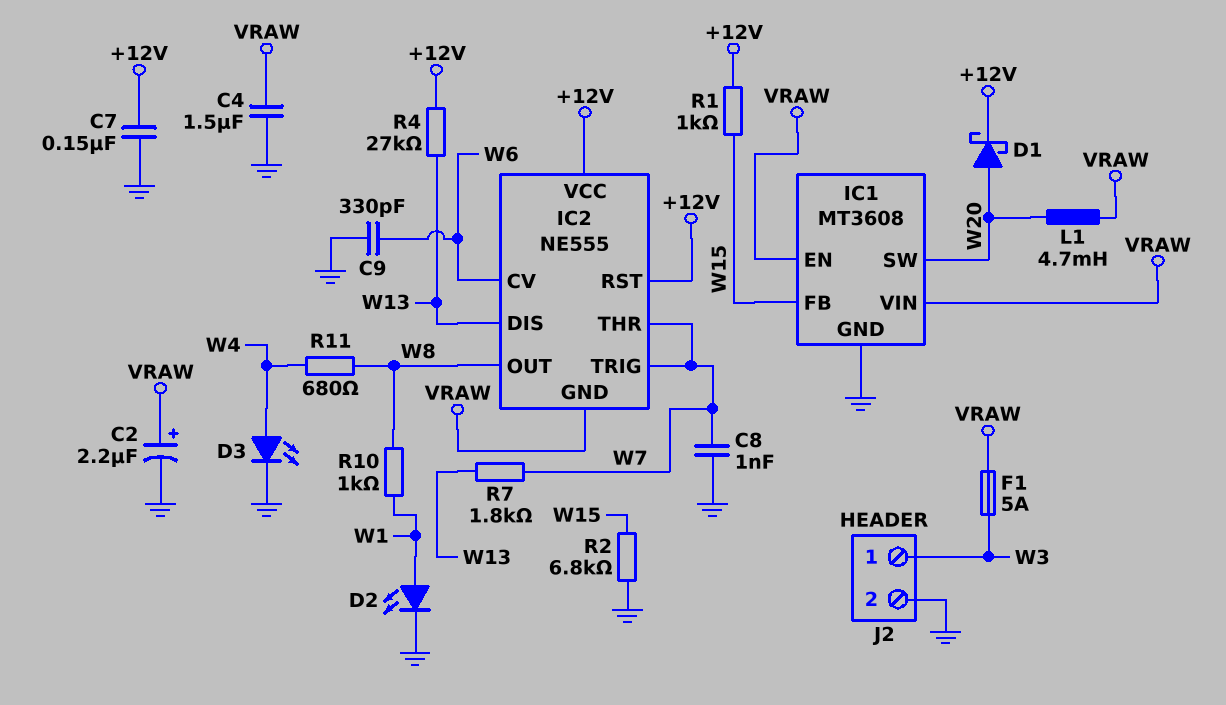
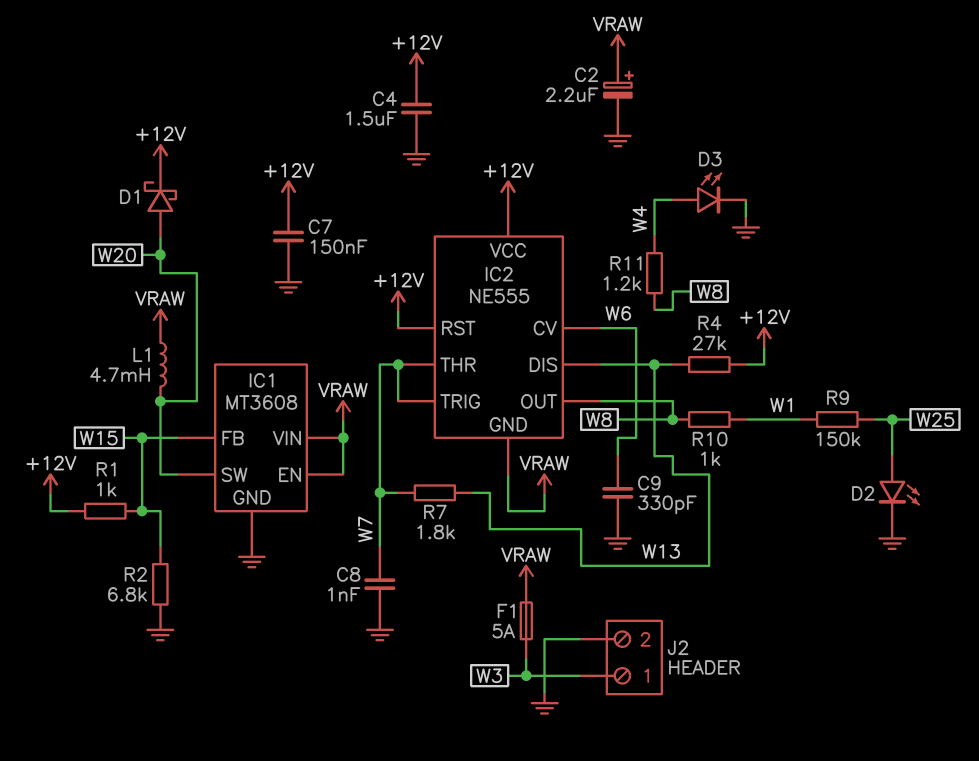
C4: 1.5uF (GND, VRAW) -> 1.5uF (+12V, GND)
D2: LED (A W1, K GND) -> LED (A W25, K GND)
R9: none -> 150k (W1, W25)
R11: 680 (W4, W8) -> 1.2k (W4, W8)

